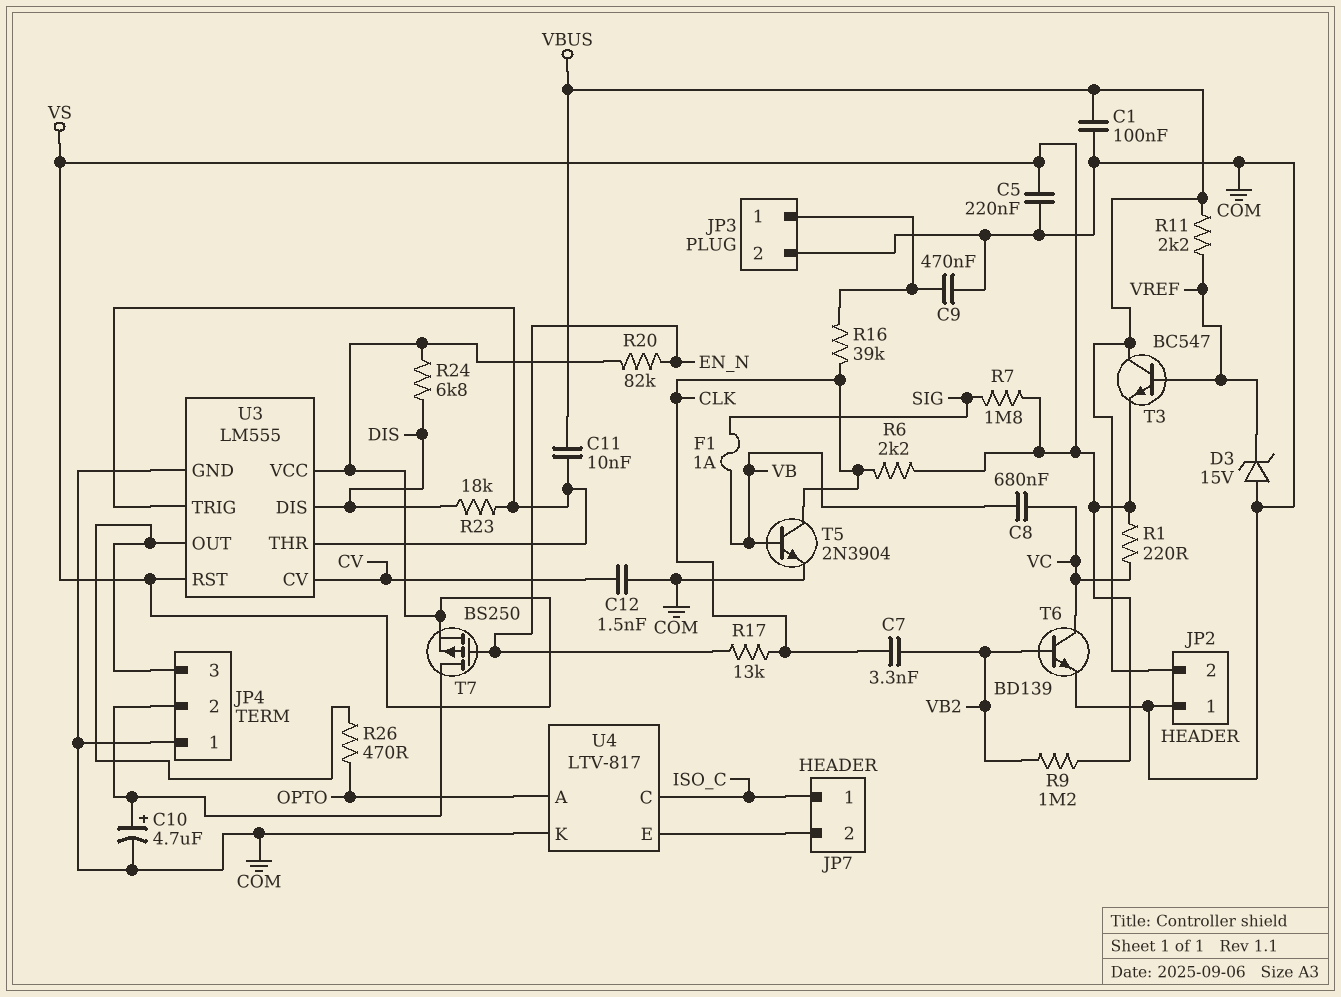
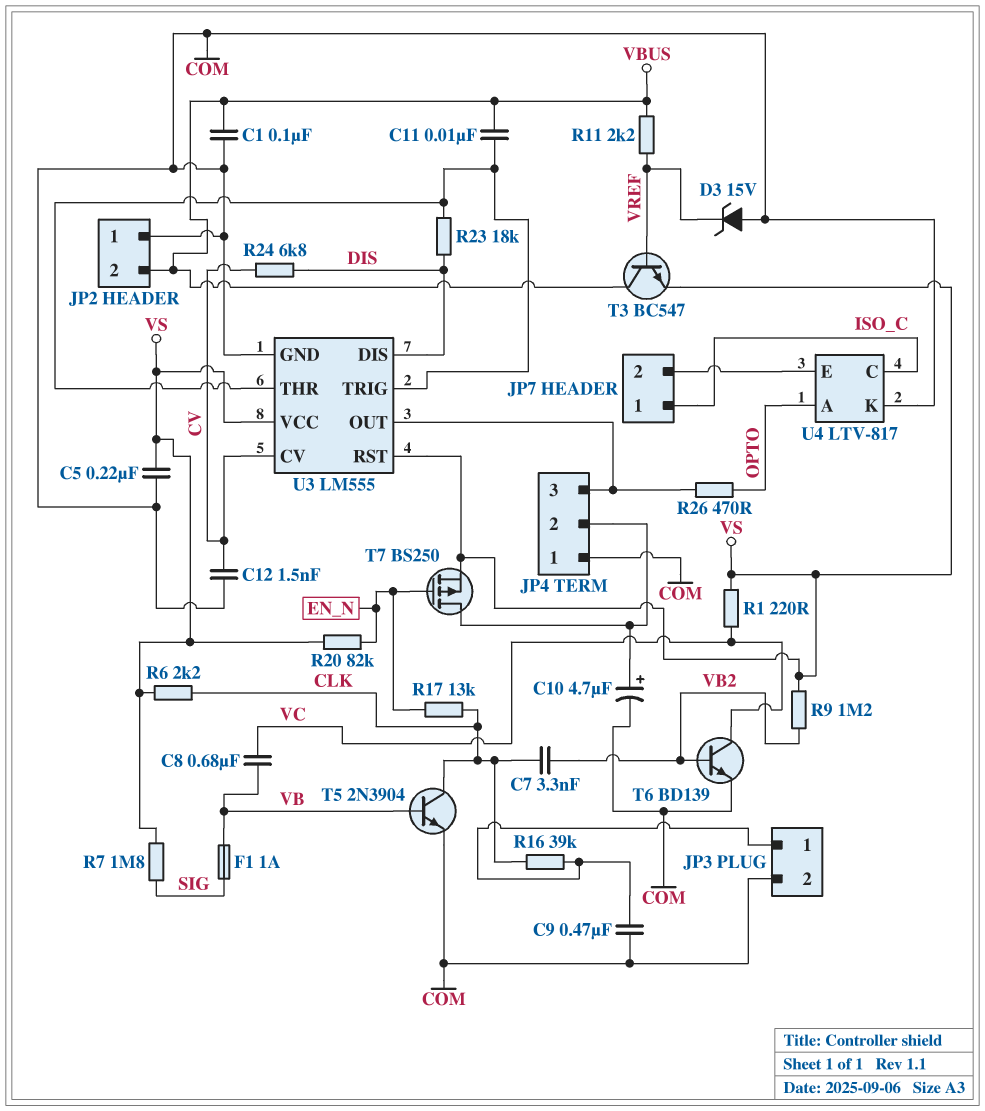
R24: 6.8k (DIS, VS) -> 6.8k (CV, DIS)

